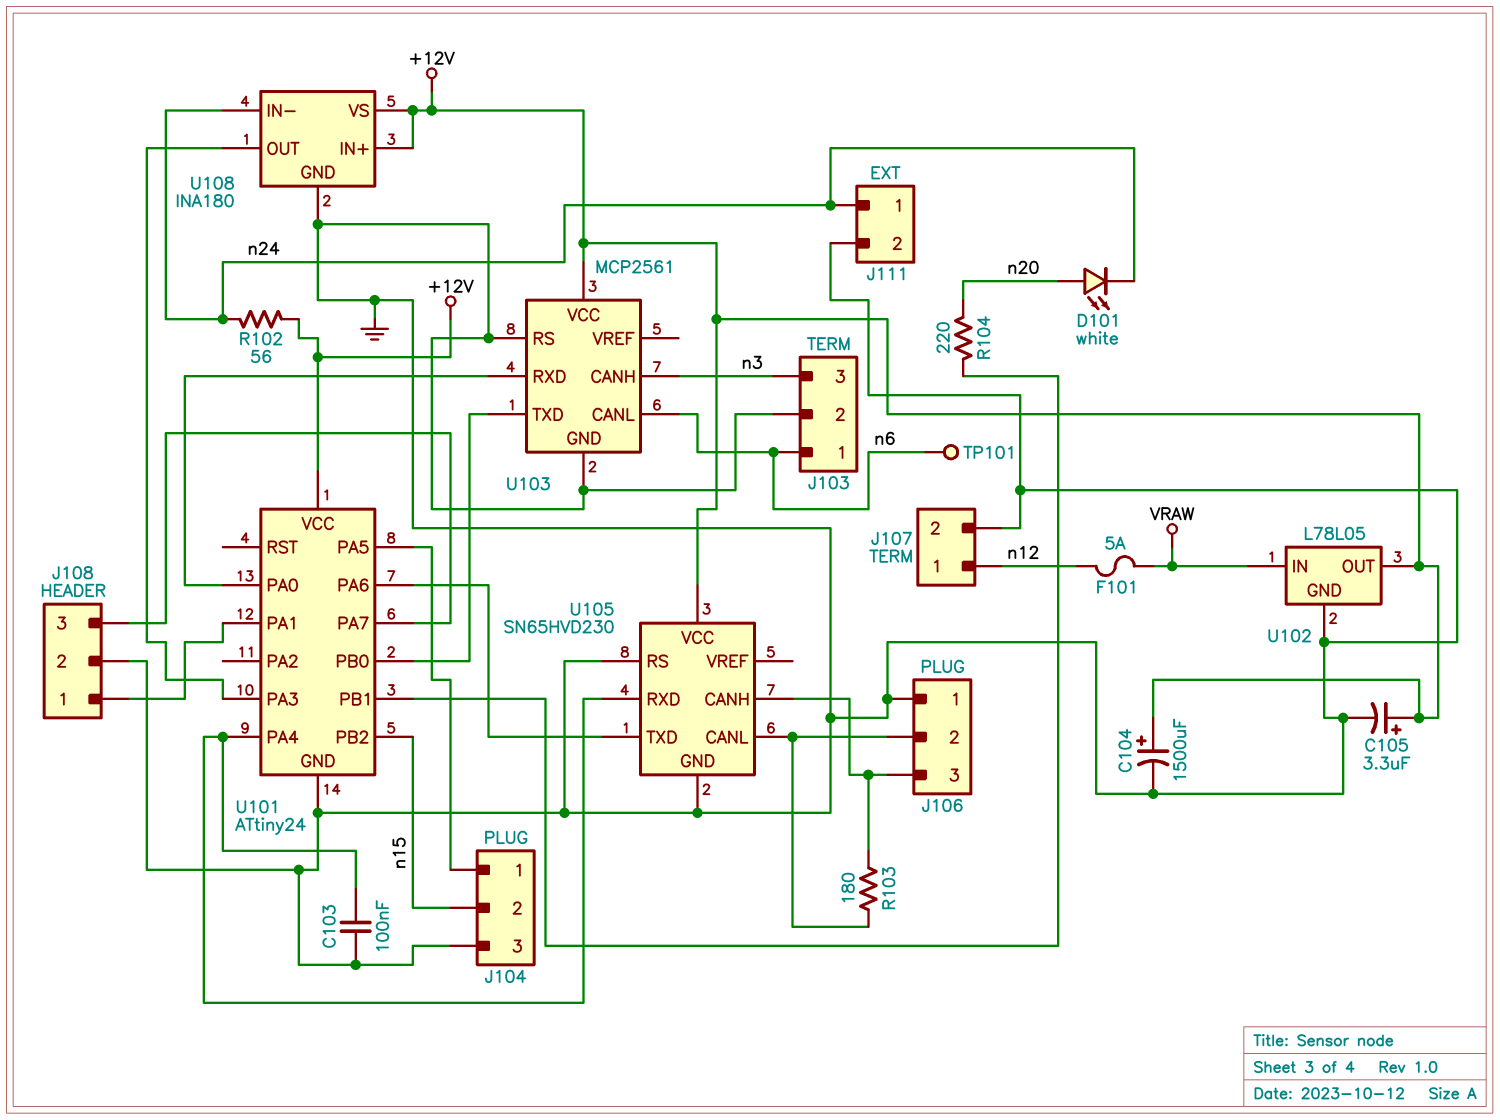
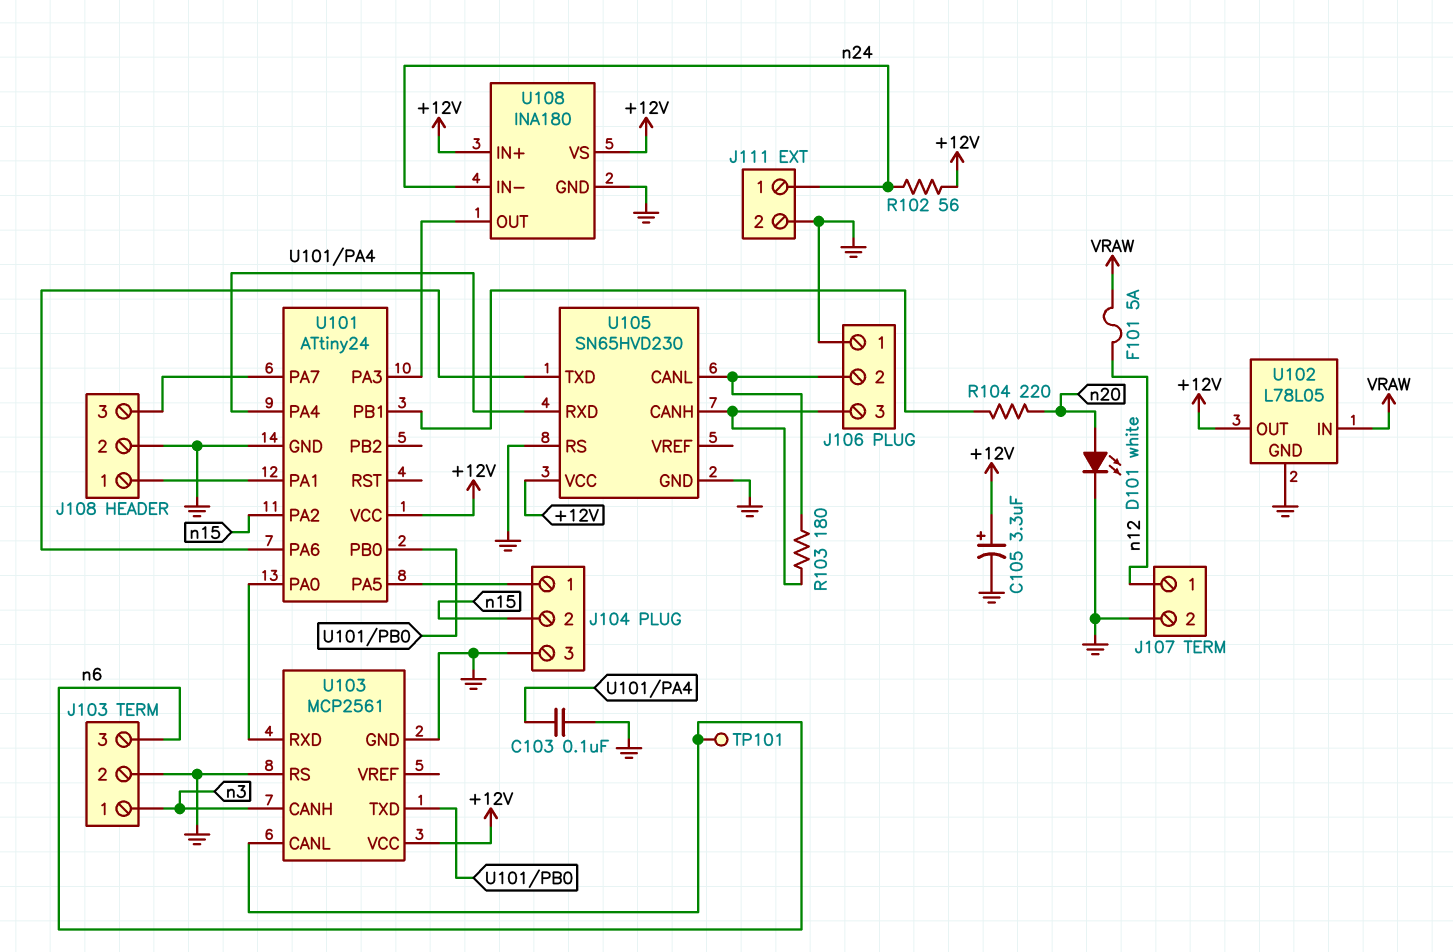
C104: 1500uF (plus +12V, minus GND) -> none
D101: LED white (A n20, K n24) -> LED white (A n20, K GND)
J103 pin 1: n6 -> n3
J103 pin 3: n3 -> n6
U101 pin PA2: none -> n15
U101 pin PB2: n15 -> none

